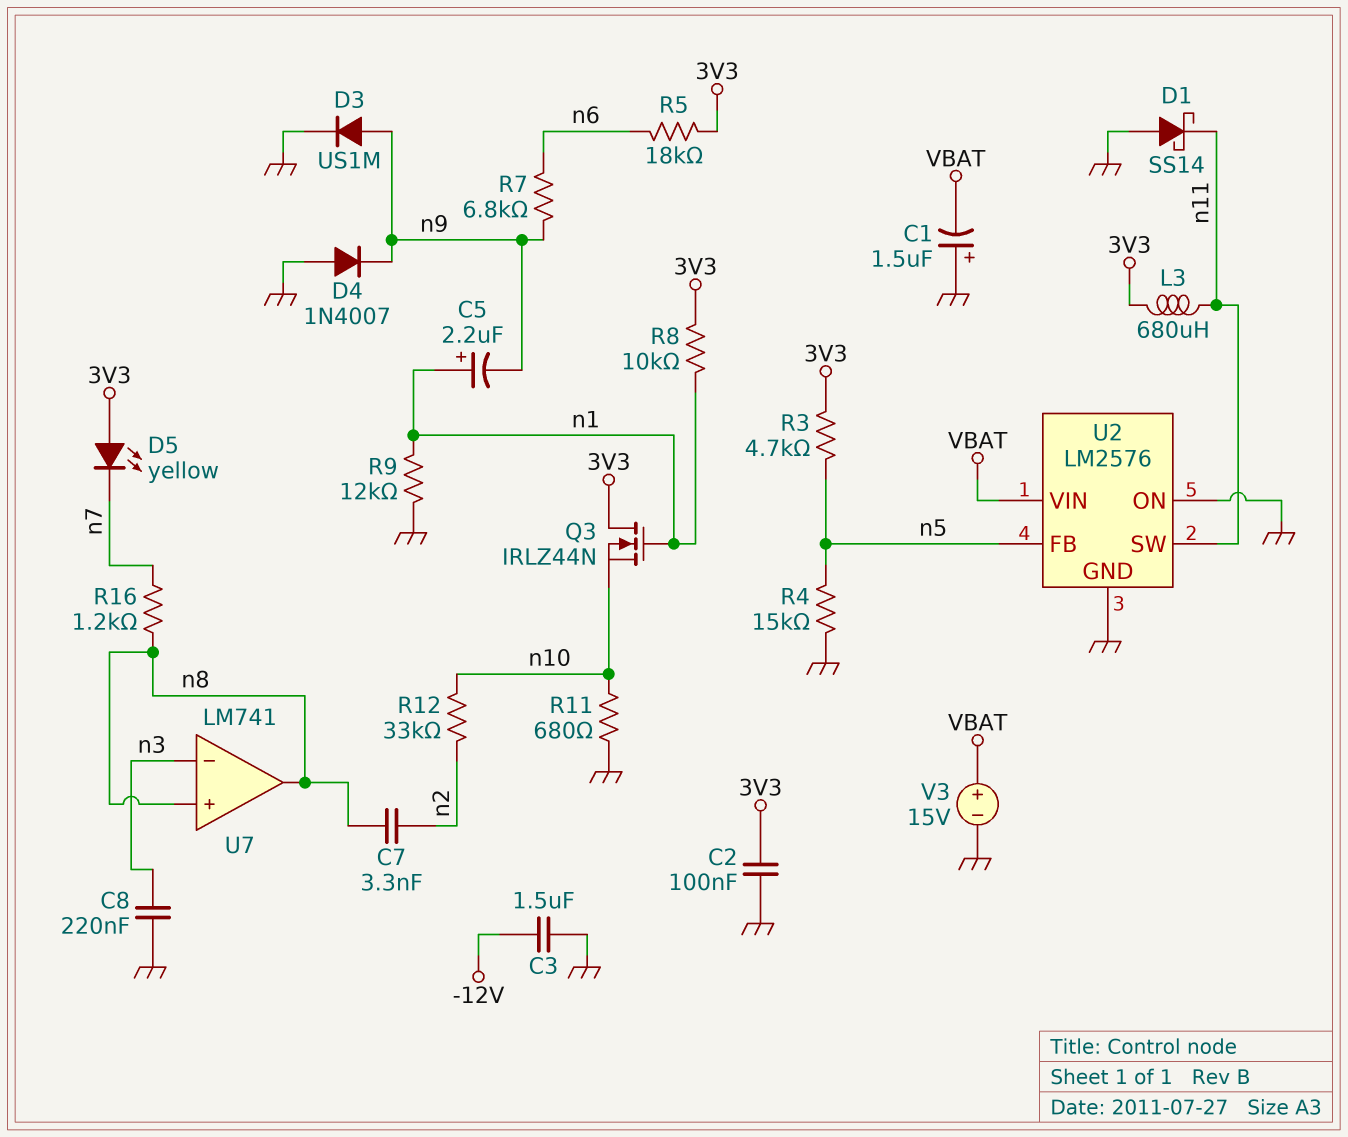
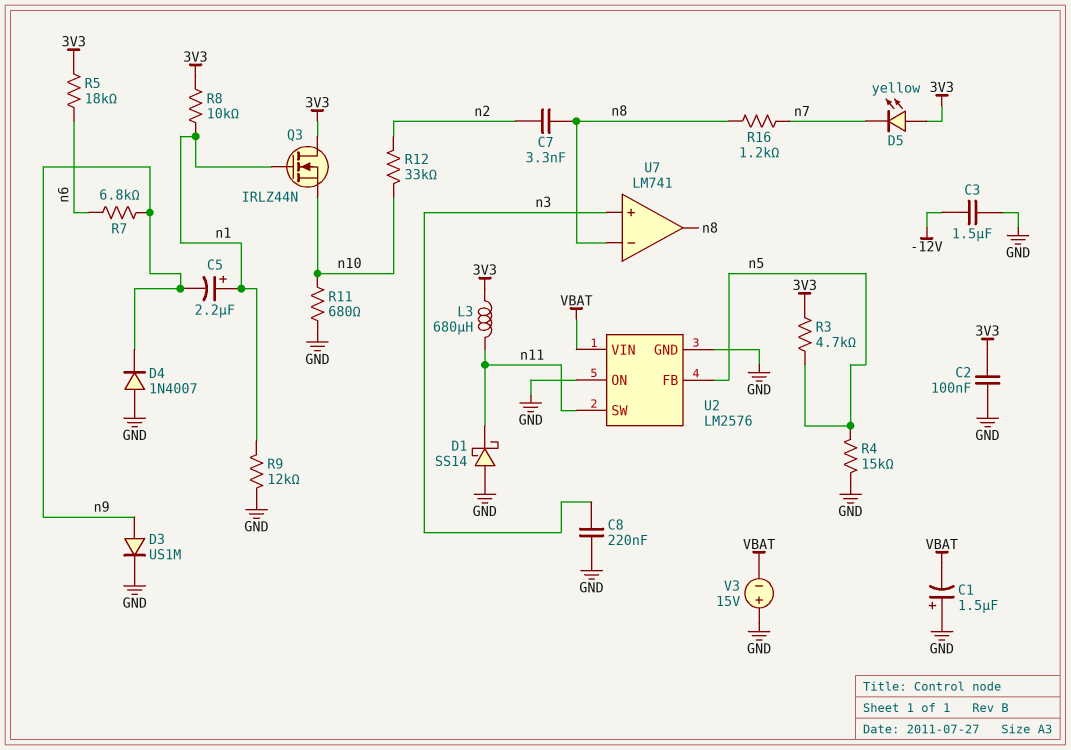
U7 pin in+: n8 -> n3
U7 pin in-: n3 -> n8
V3: 15V (plus VBAT, minus GND) -> 15V (plus GND, minus VBAT)

